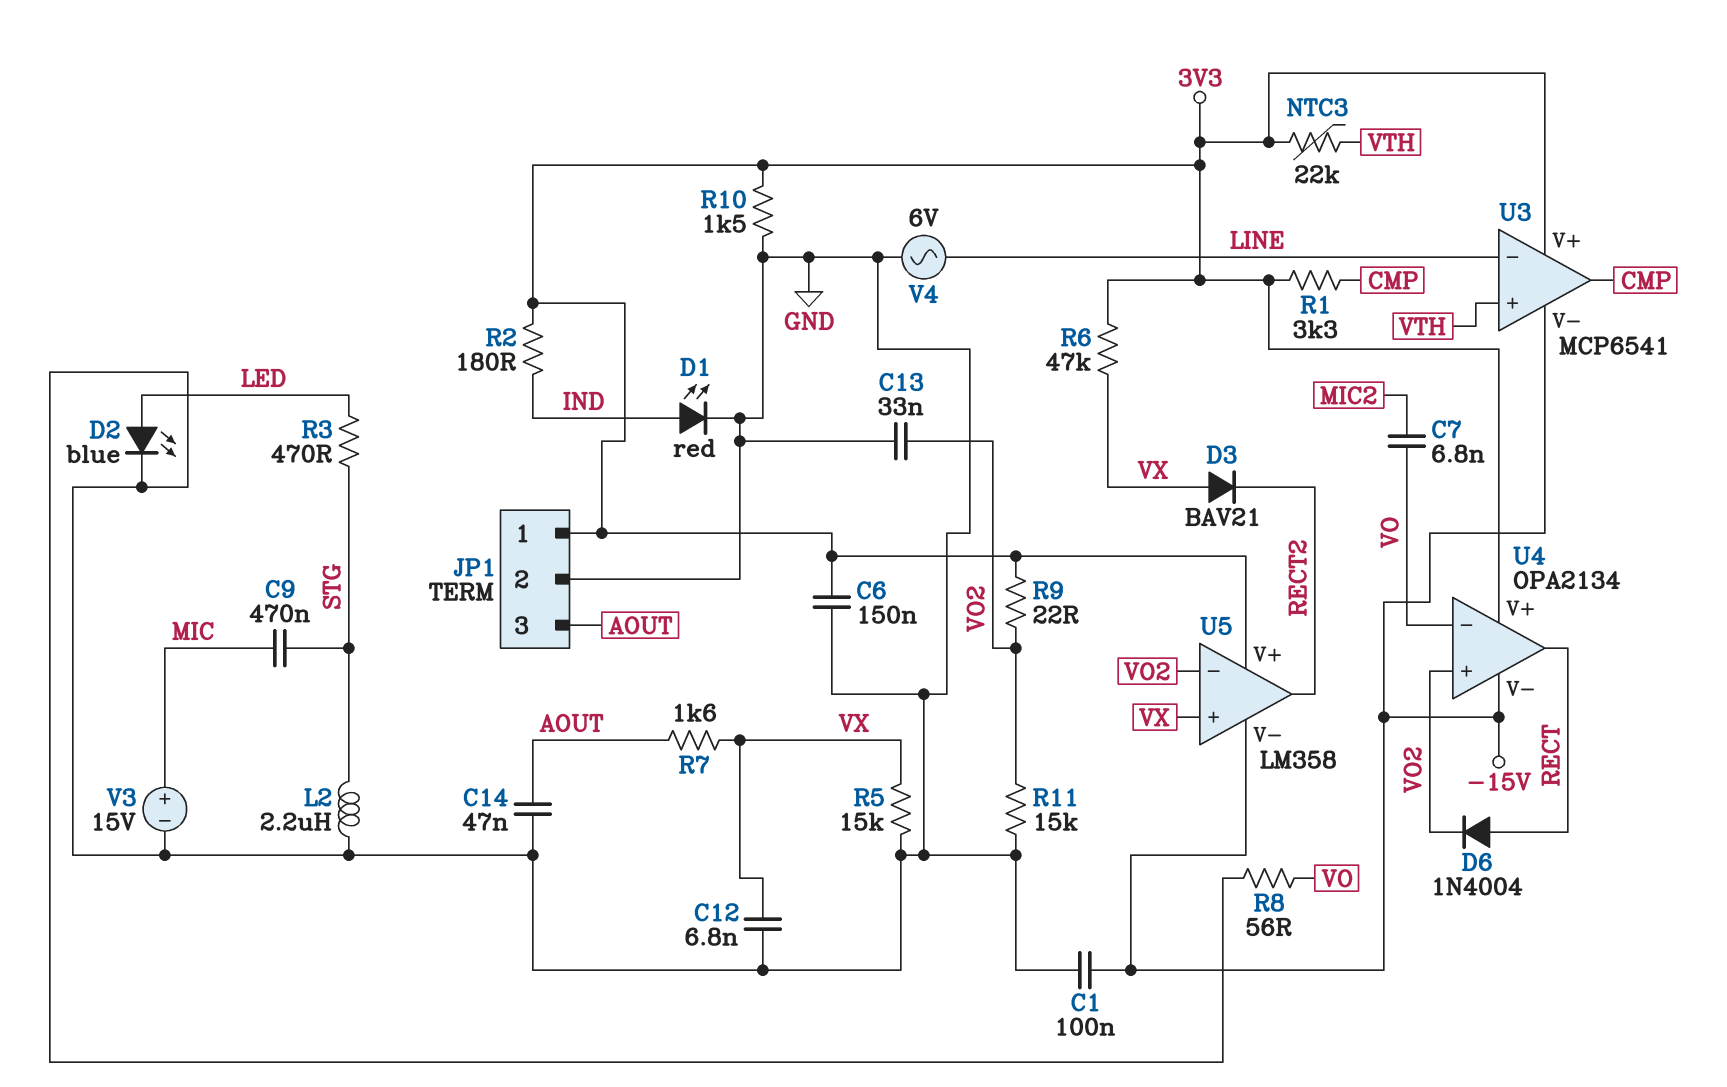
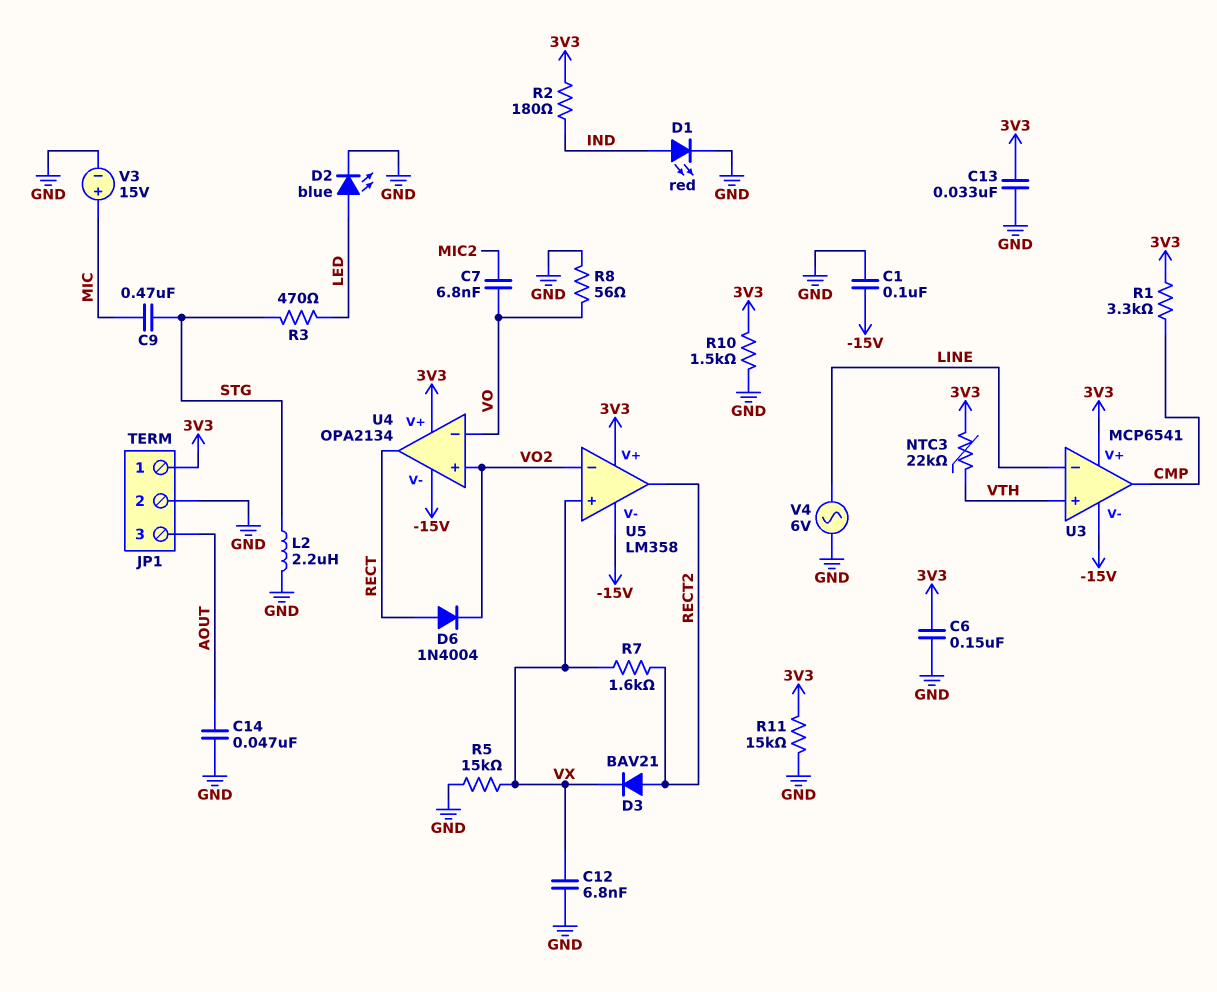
C13: 33nF (GND, VO2) -> 33nF (3V3, GND)
D3: diode BAV21 (A VX, K RECT2) -> diode BAV21 (A RECT2, K VX)
R6: 47k (3V3, VX) -> none
R7: 1.6k (AOUT, VX) -> 1.6k (RECT2, VX)
R9: 22 (3V3, VO2) -> none
R11: 15k (GND, VO2) -> 15k (3V3, GND)

